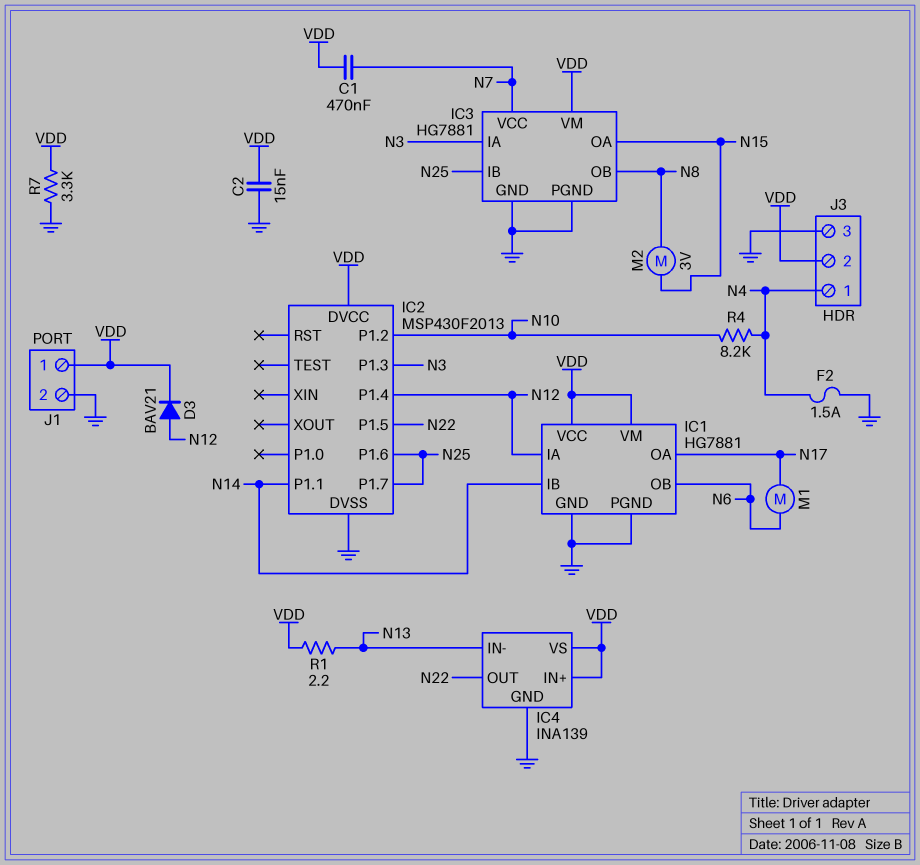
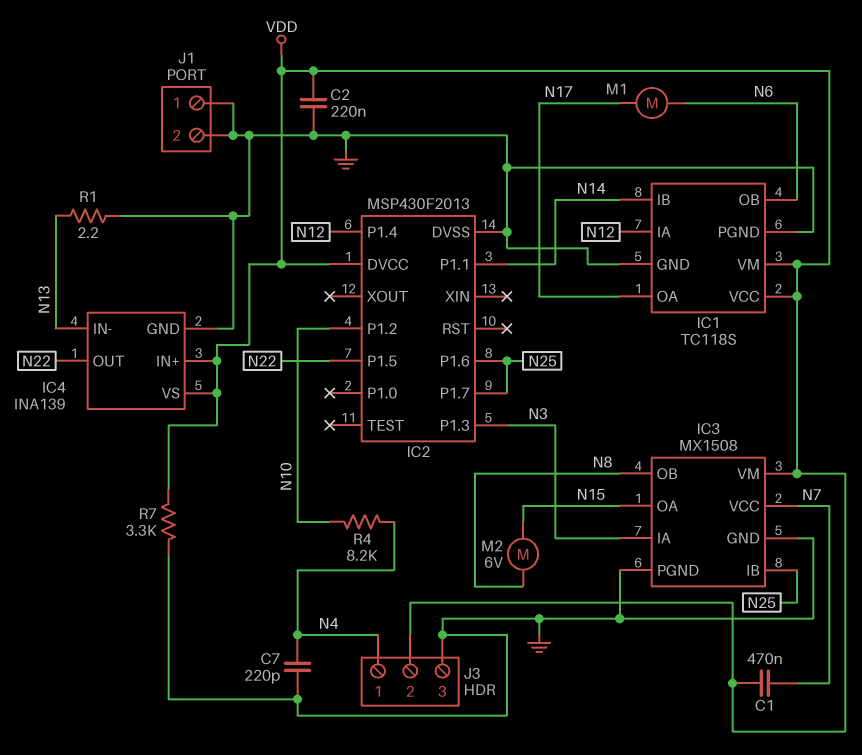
C2: 15nF (GND, VDD) -> 220nF (GND, VDD)
C7: none -> 220pF (GND, N4)
D3: diode BAV21 (A N12, K VDD) -> none
F2: 1.5A (GND, N4) -> none
IC1: HG7881 -> TC118S
IC3: HG7881 -> MX1508
J1 pin 1: VDD -> GND
M2: motor 3V (N8, N15) -> motor 6V (N8, N15)
R1: 2.2 (N13, VDD) -> 2.2 (GND, N13)

